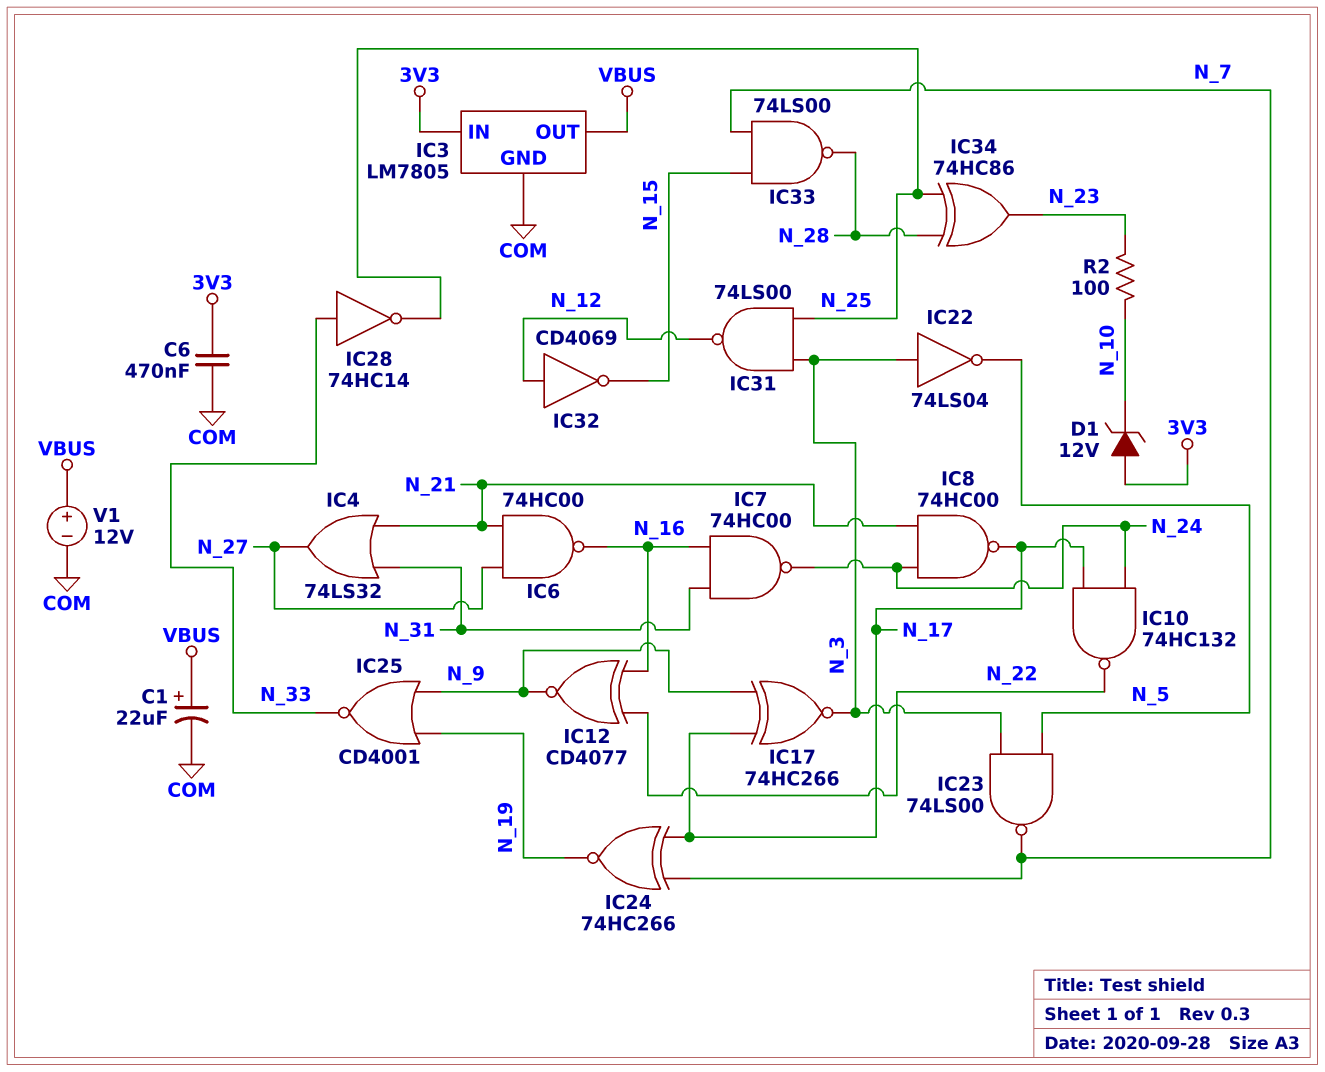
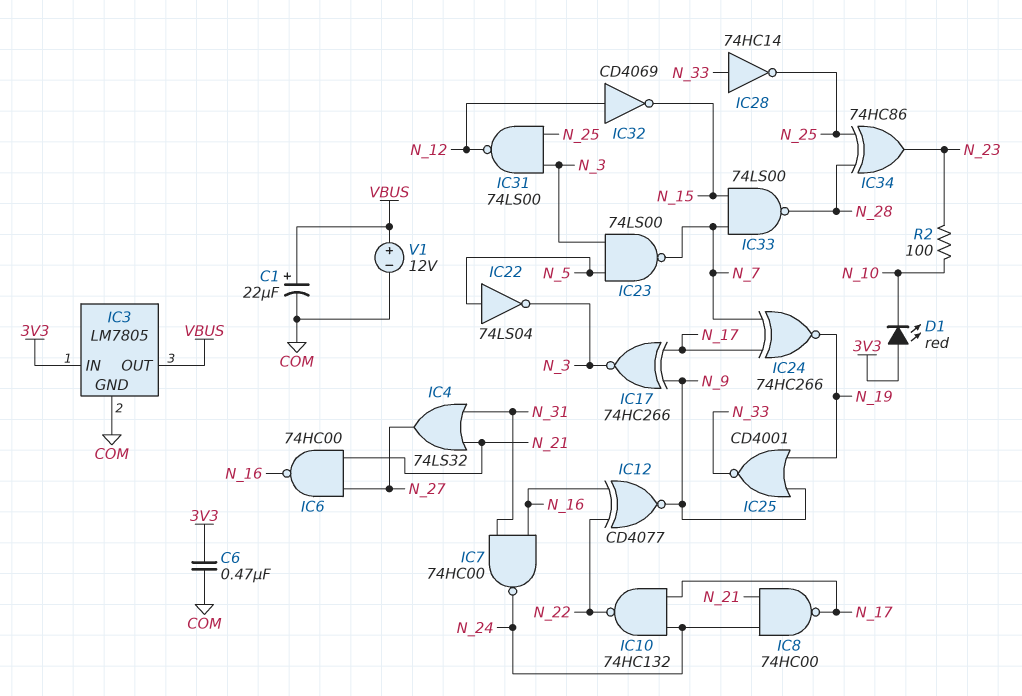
D1: zener 12V (A 3V3, K N_10) -> LED red (A 3V3, K N_10)
IC22: NOT 74LS04 (in N_3, out N_5) -> NOT 74LS04 (in N_5, out N_3)

